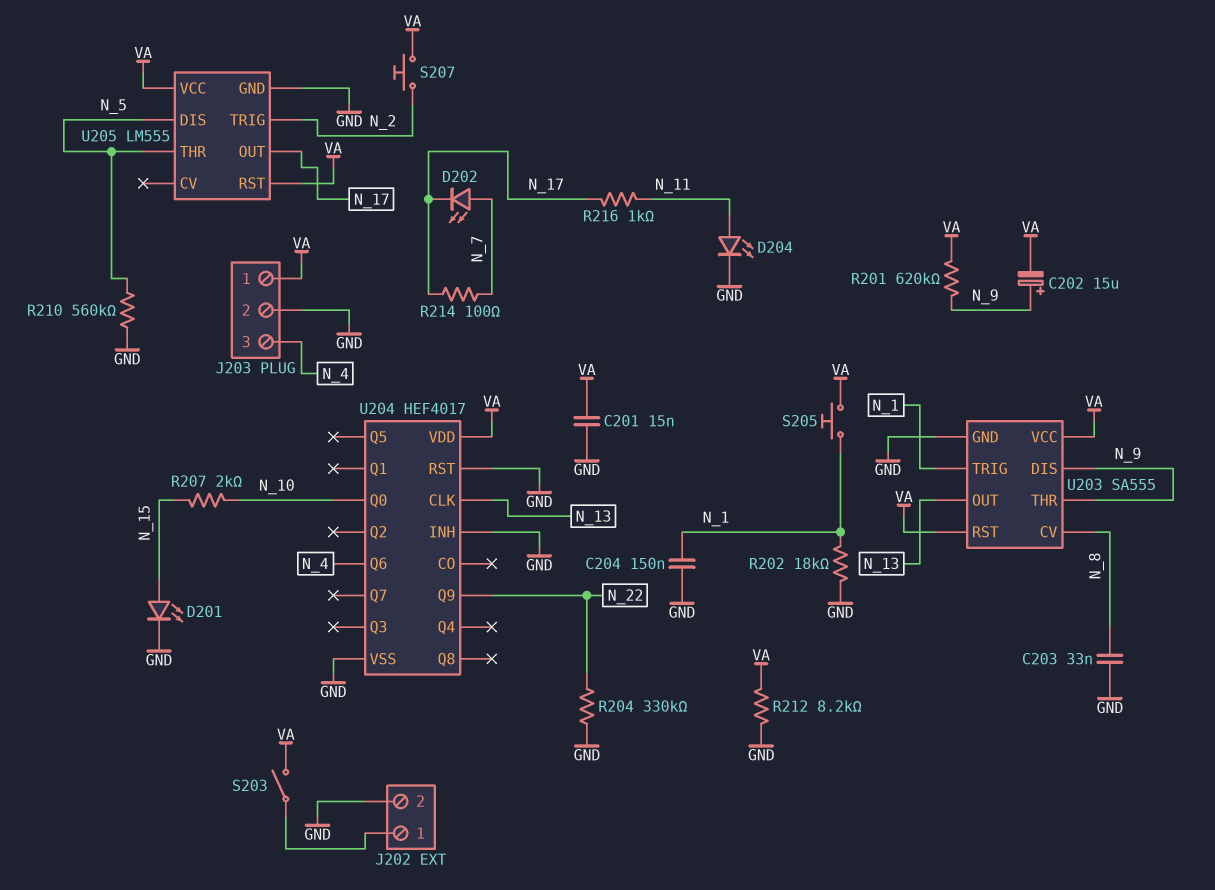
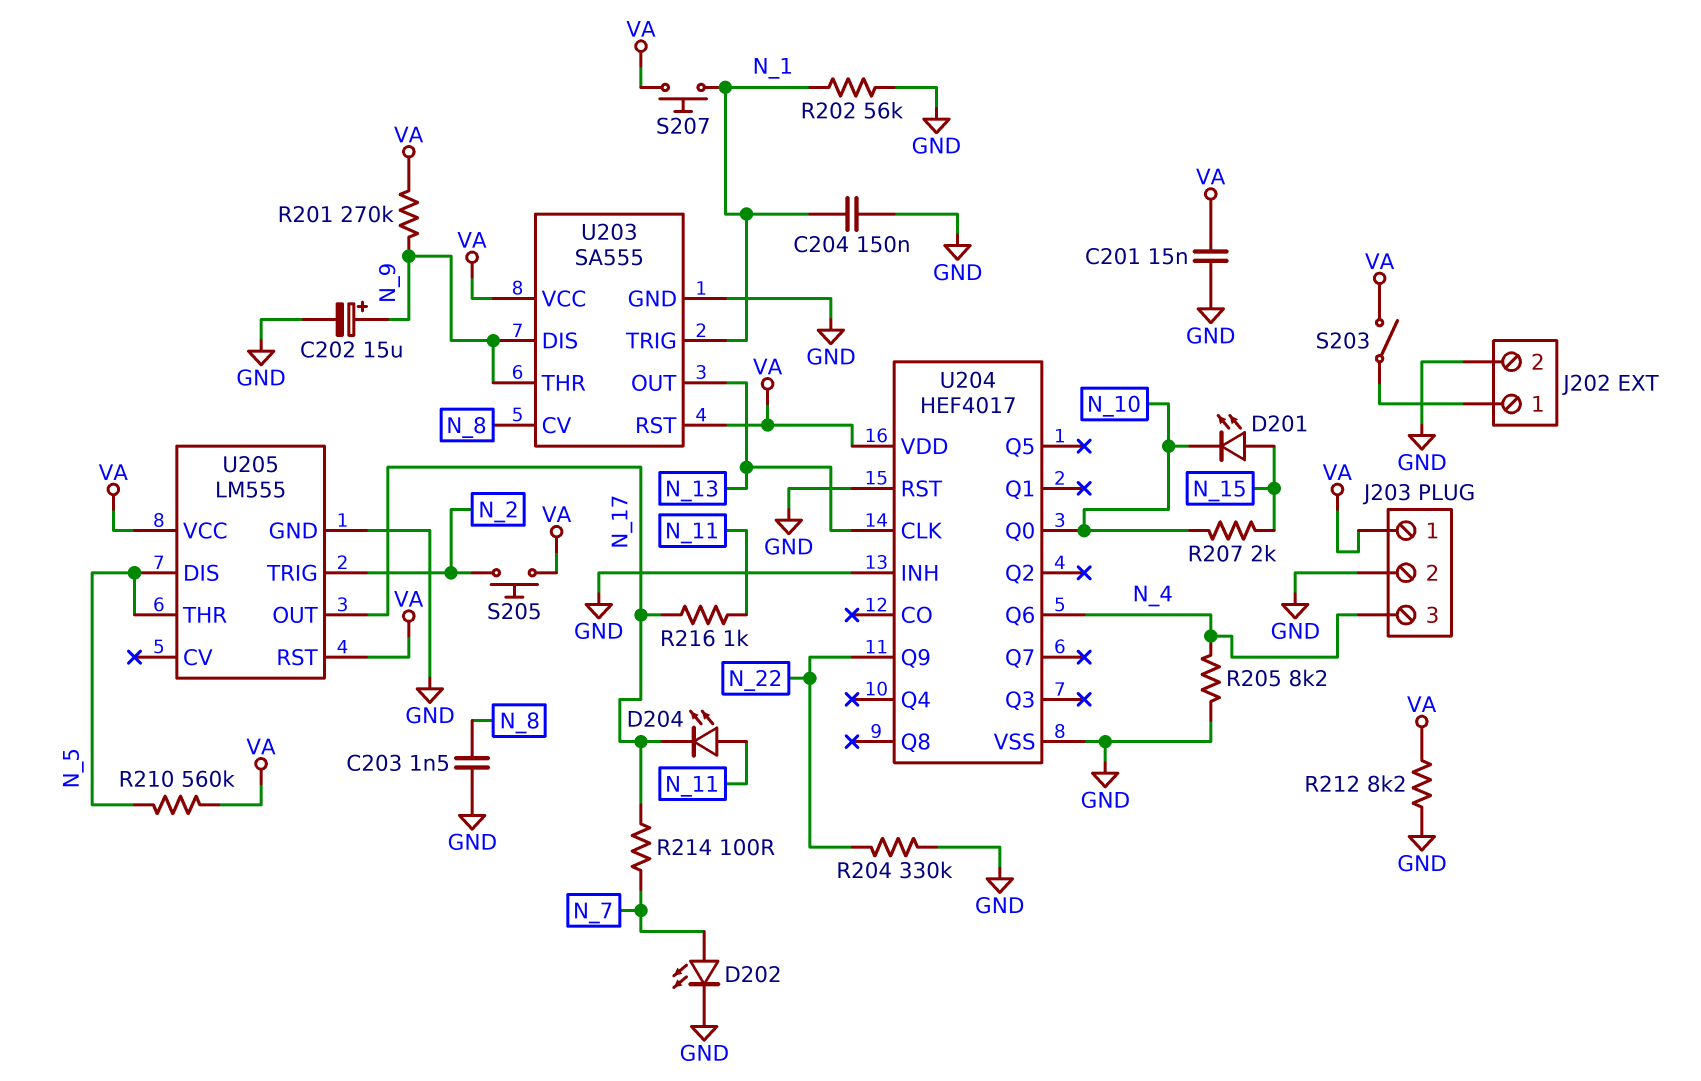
C202: 15uF (plus N_9, minus VA) -> 15uF (plus N_9, minus GND)
C203: 33nF (GND, N_8) -> 1.5nF (GND, N_8)
D201: LED (A N_15, K GND) -> LED (A N_15, K N_10)
D202: LED (A N_7, K N_17) -> LED (A N_7, K GND)
D204: LED (A N_11, K GND) -> LED (A N_11, K N_17)
R201: 620k (N_9, VA) -> 270k (N_9, VA)
R202: 18k (GND, N_1) -> 56k (GND, N_1)
R205: none -> 8.2k (GND, N_4)
R210: 560k (GND, N_5) -> 560k (N_5, VA)
S205: button (N_1, VA) -> button (N_2, VA)
S207: button (N_2, VA) -> button (N_1, VA)

